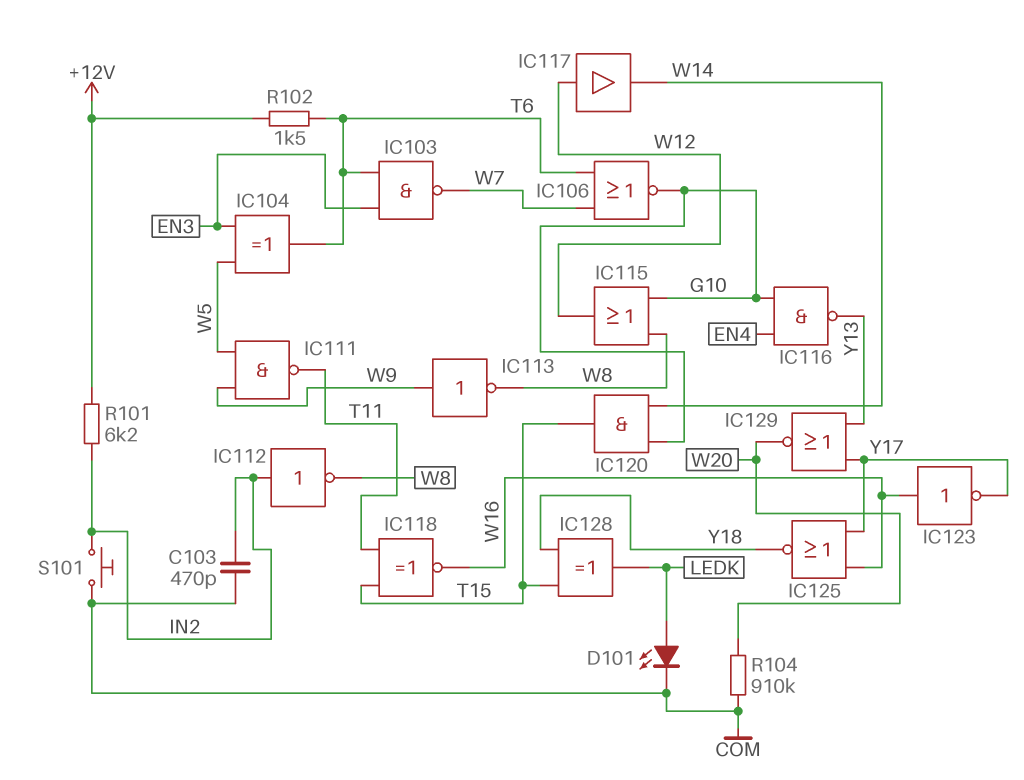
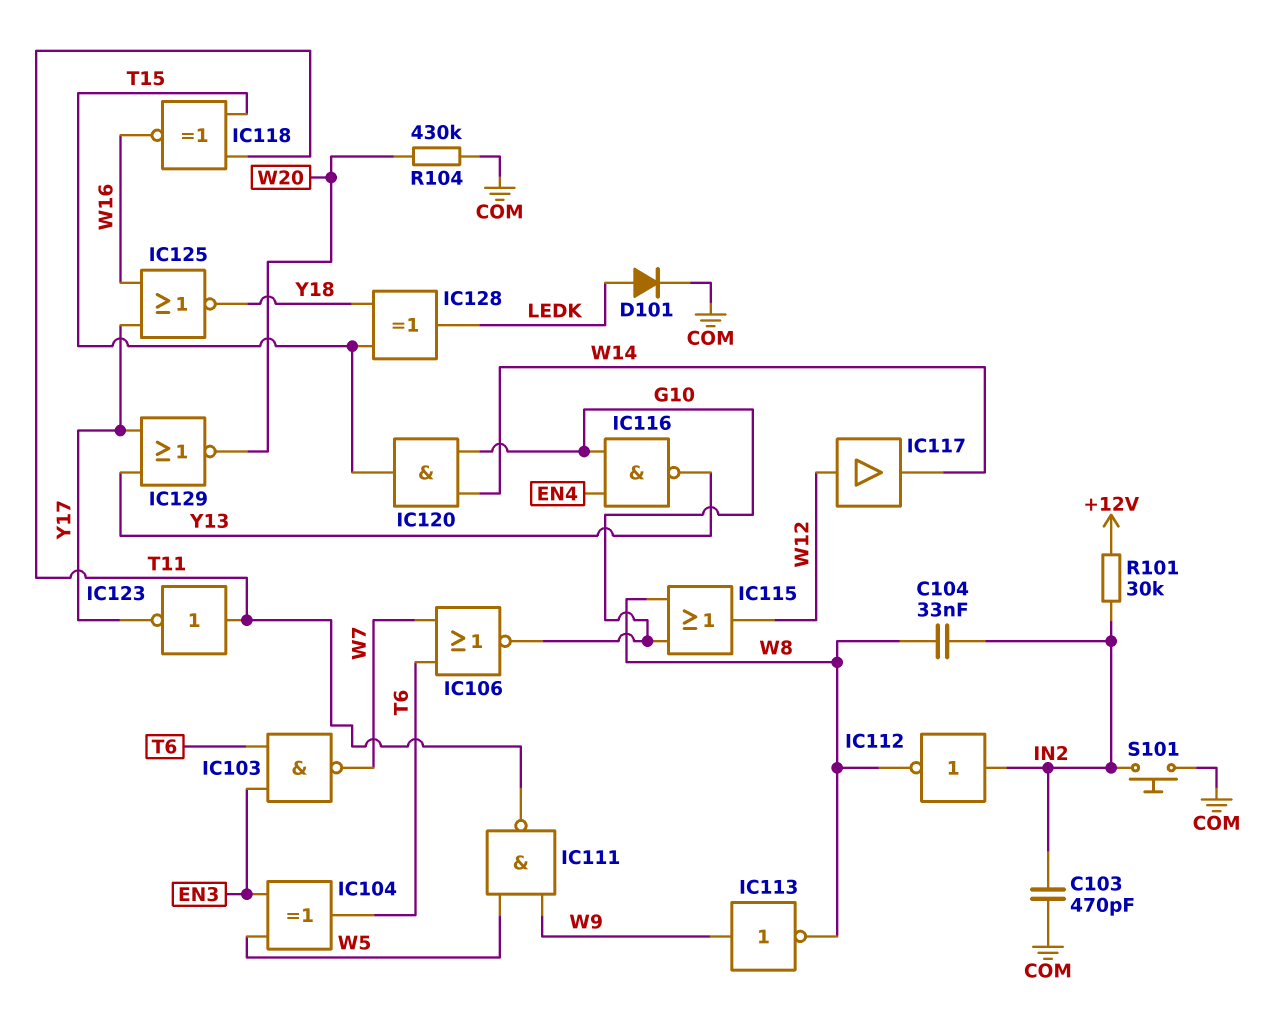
C104: none -> 33nF (IN2, W8)
D101: LED (A LEDK, K COM) -> diode (A LEDK, K COM)
IC123: NOT (in W16, out Y17) -> NOT (in T11, out Y17)
R101: 6.2k (+12V, IN2) -> 30k (+12V, IN2)
R102: 1.5k (+12V, T6) -> none
R104: 910k (COM, W20) -> 430k (COM, W20)

